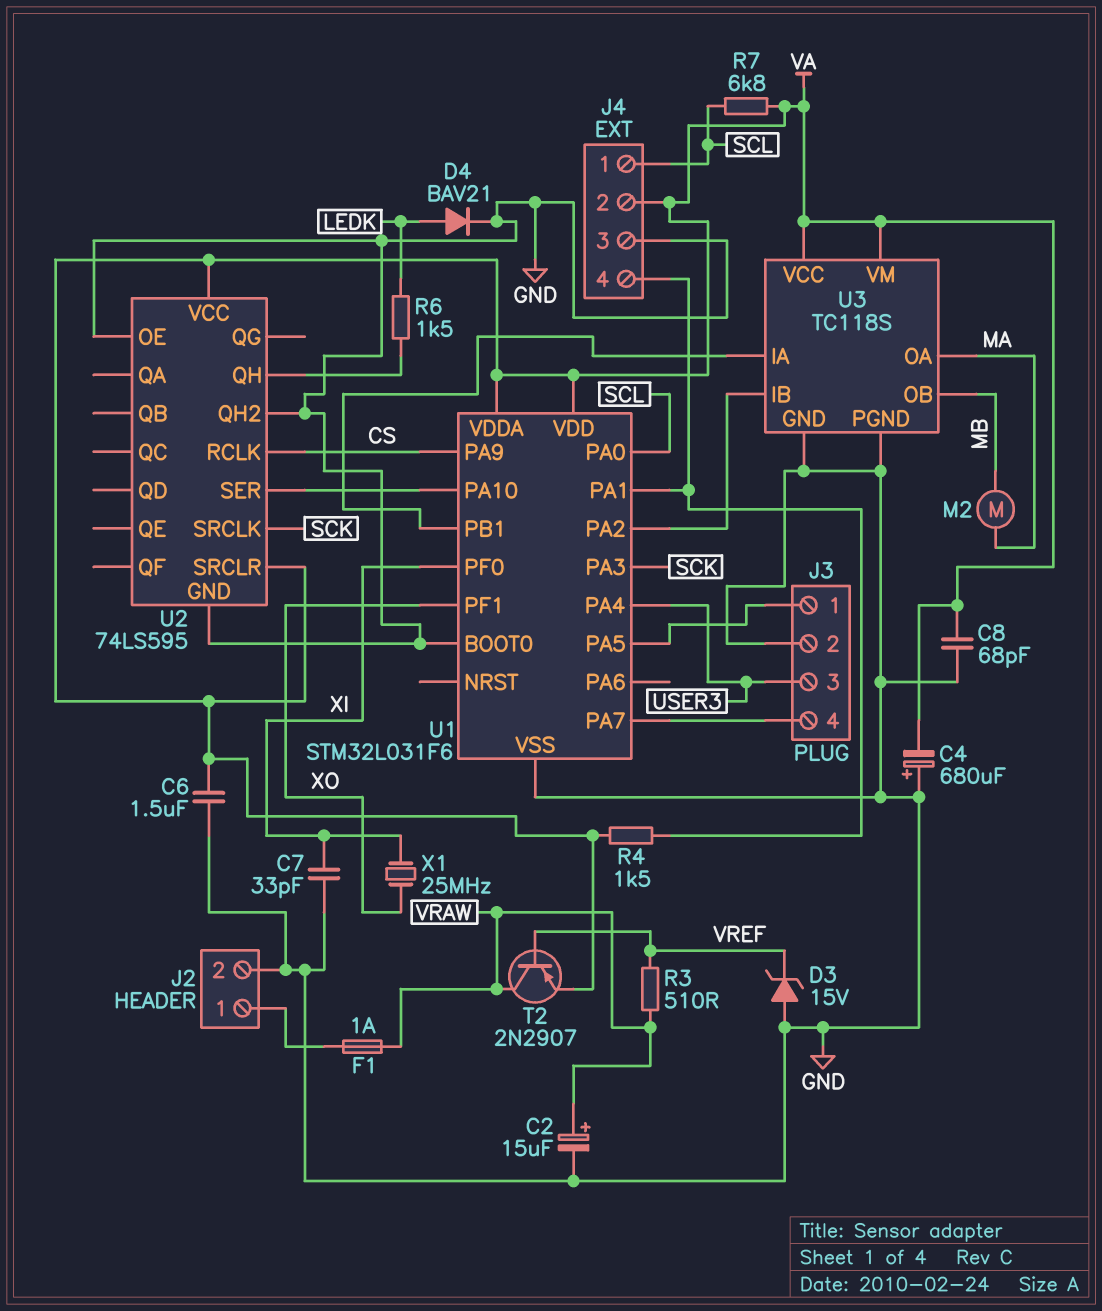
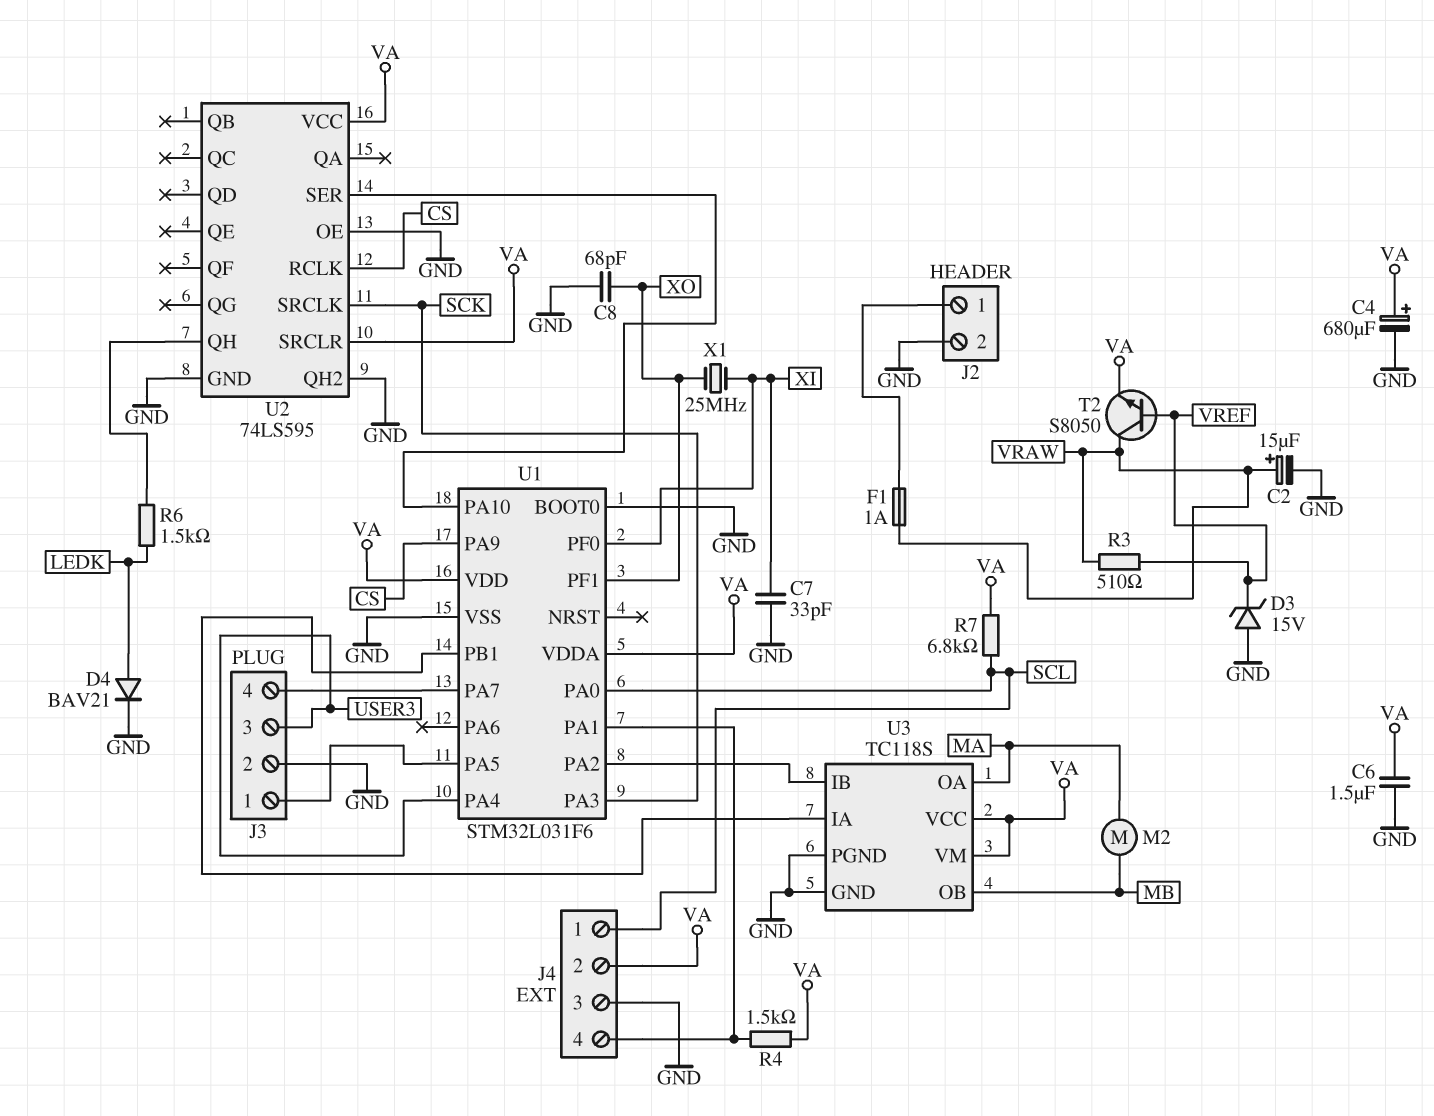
C4: 680uF (plus GND, minus VA) -> 680uF (plus VA, minus GND)
C8: 68pF (GND, VA) -> 68pF (GND, XO)
T2: PNP 2N2907 (B VREF, C VRAW, E VA) -> NPN S8050 (B VREF, C VRAW, E VA)

